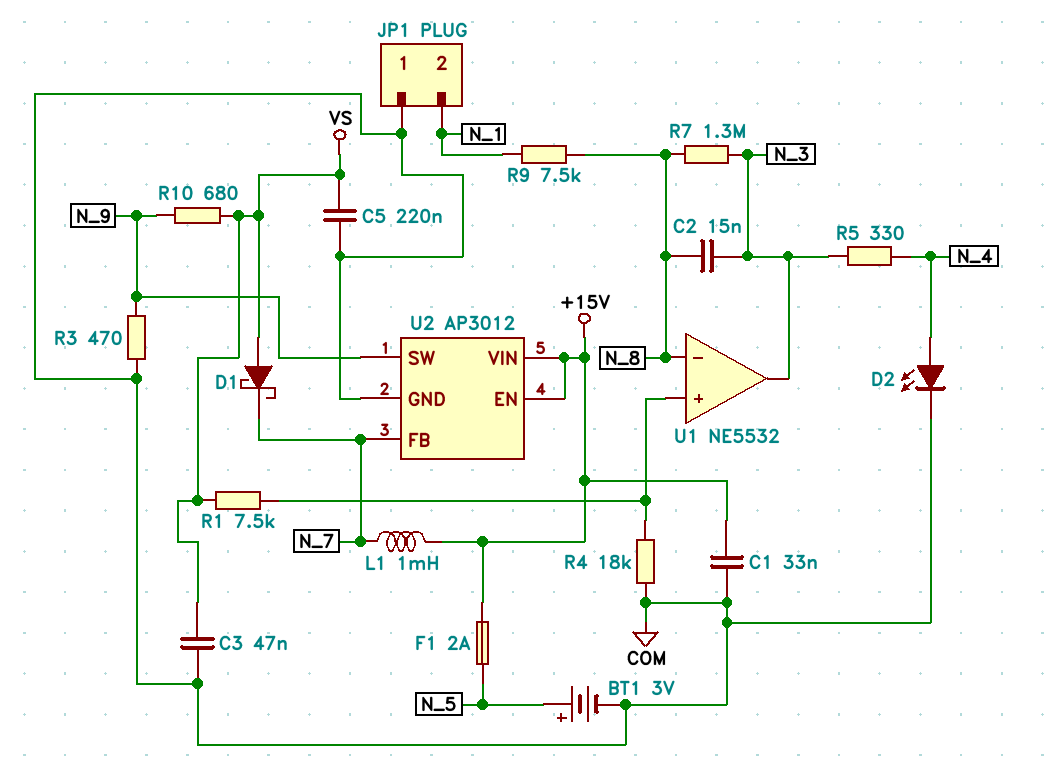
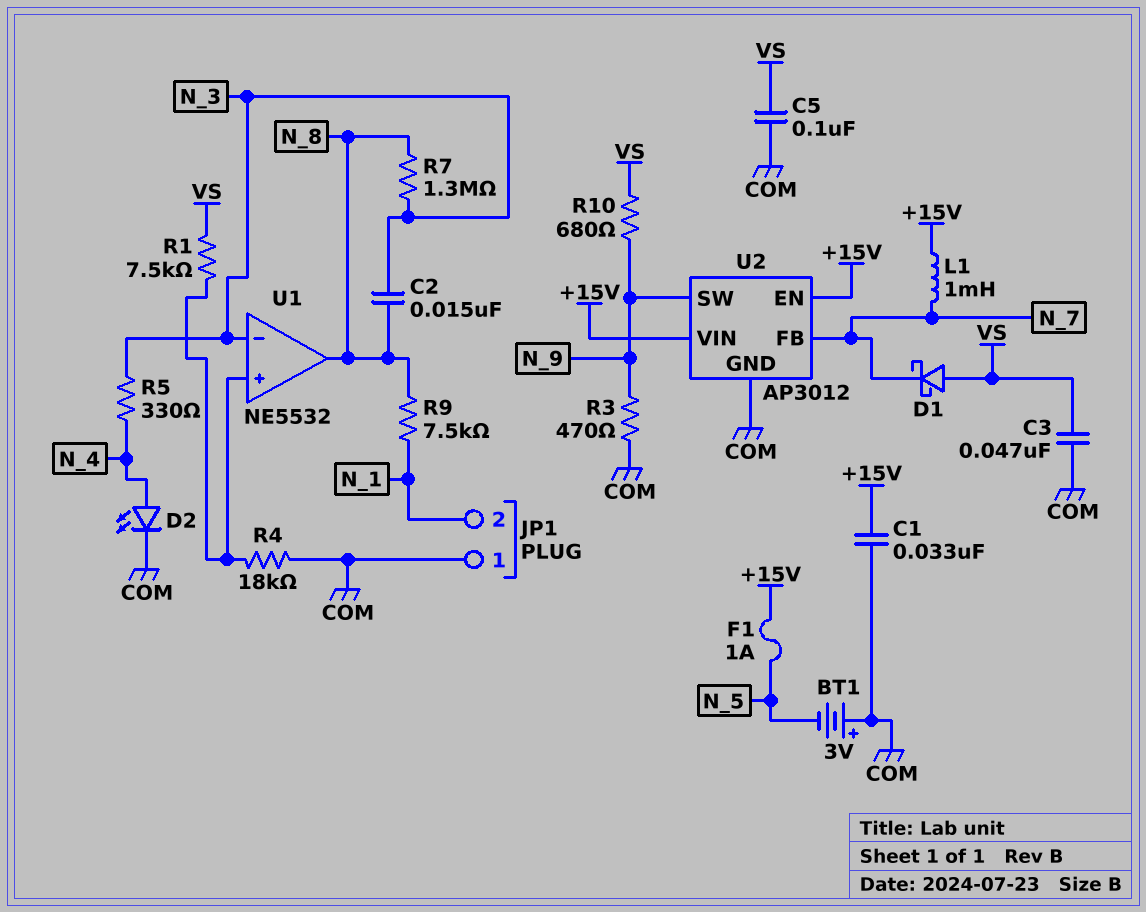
BT1: 3V (plus N_5, minus COM) -> 3V (plus COM, minus N_5)
C5: 220nF (COM, VS) -> 100nF (COM, VS)
F1: 2A (+15V, N_5) -> 1A (+15V, N_5)
U1 pin in-: N_8 -> N_3
U1 pin out: N_3 -> N_8

